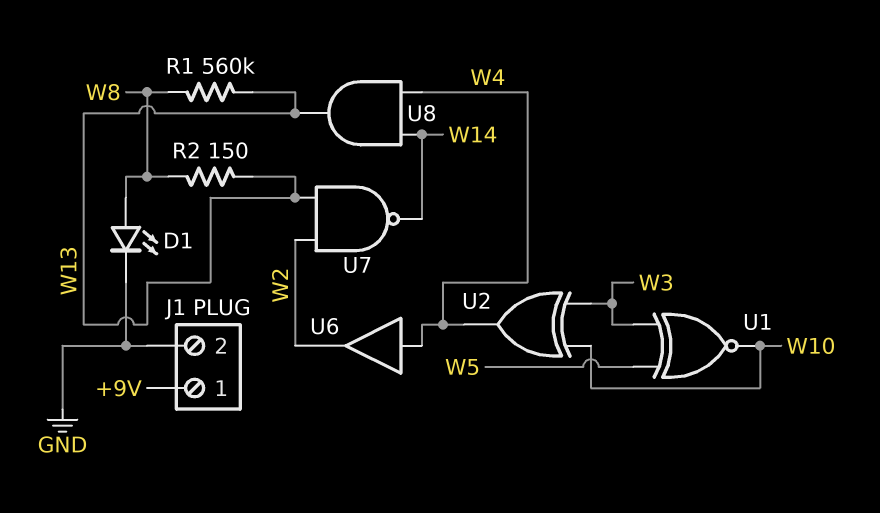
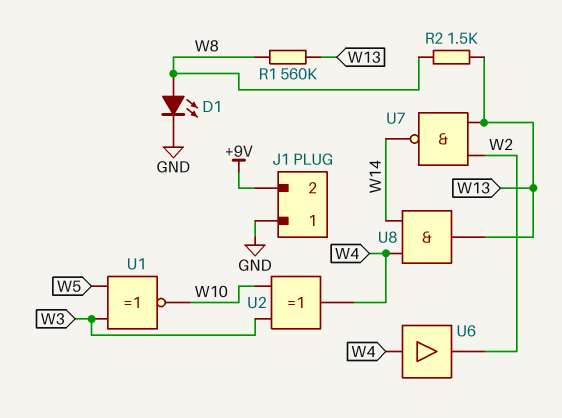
J1 pin 1: +9V -> GND
J1 pin 2: GND -> +9V
R2: 150 (W8, W13) -> 1.5k (W8, W13)

